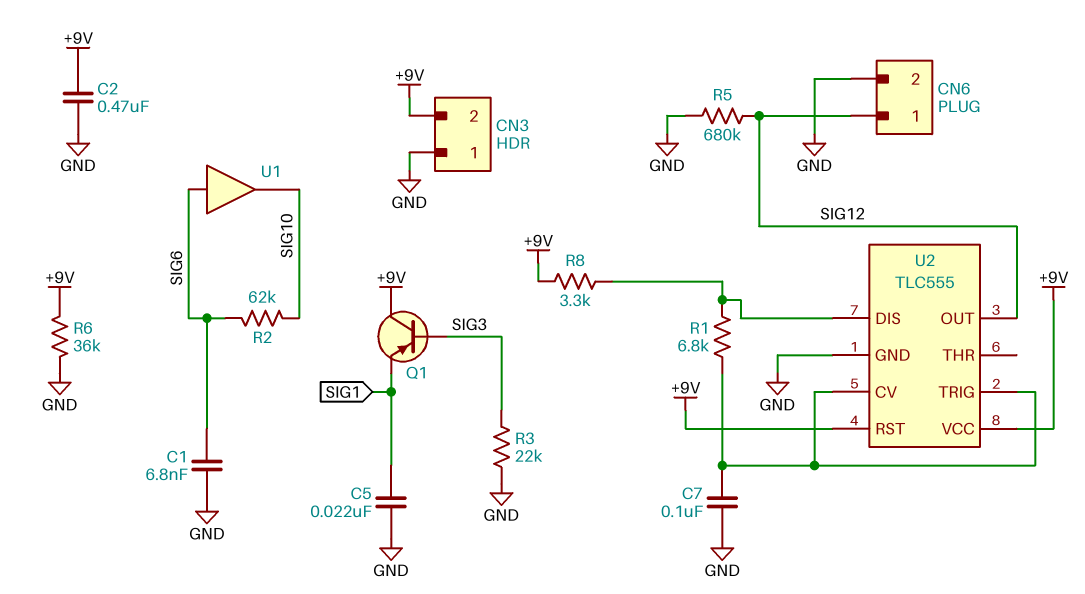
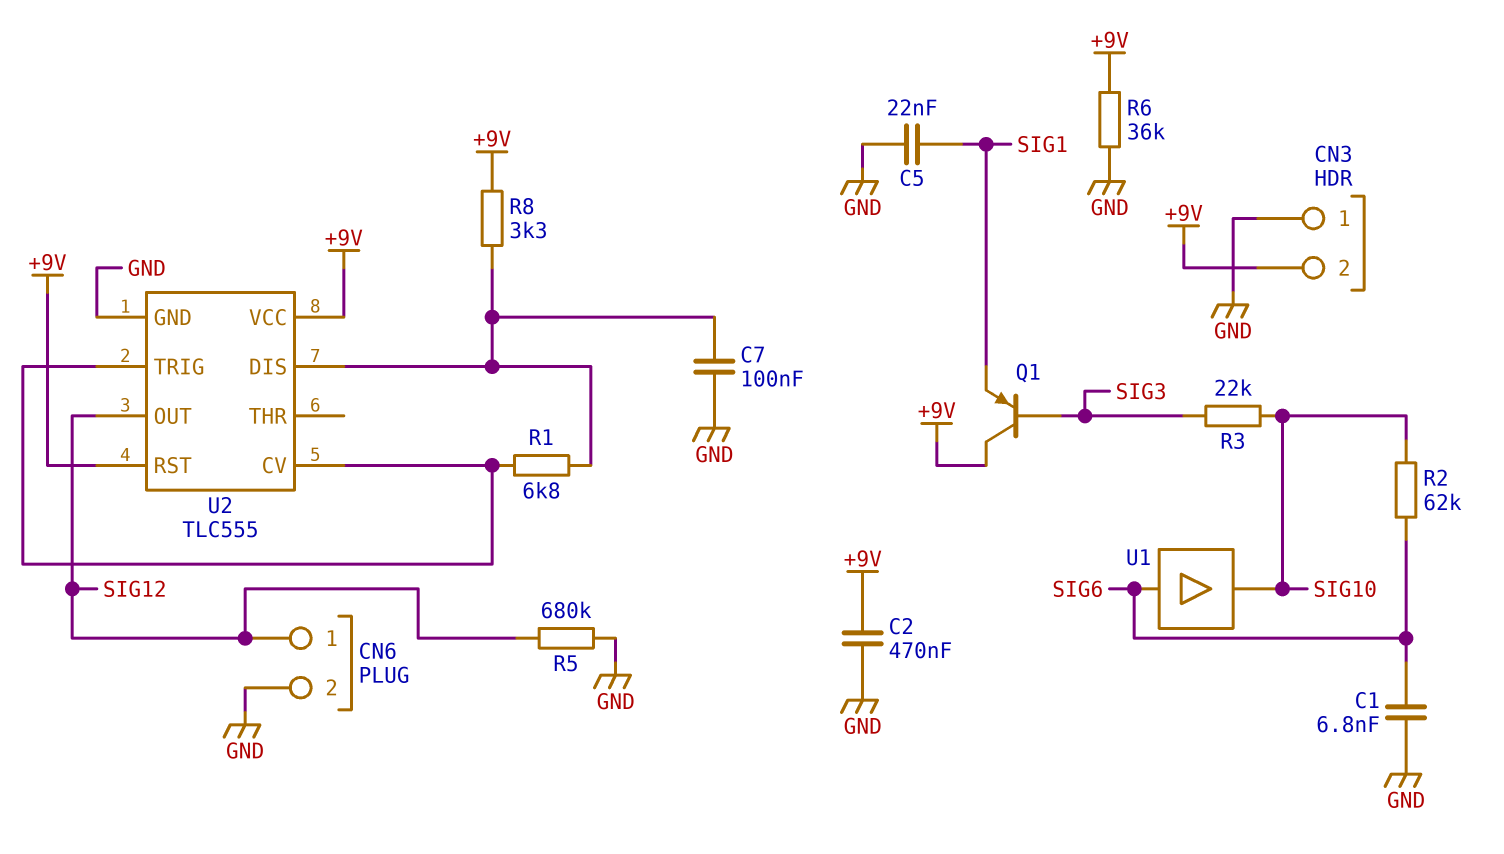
C7: 100nF (GND, U2/CV) -> 100nF (GND, U2/DIS)
R3: 22k (GND, SIG3) -> 22k (SIG3, SIG10)

